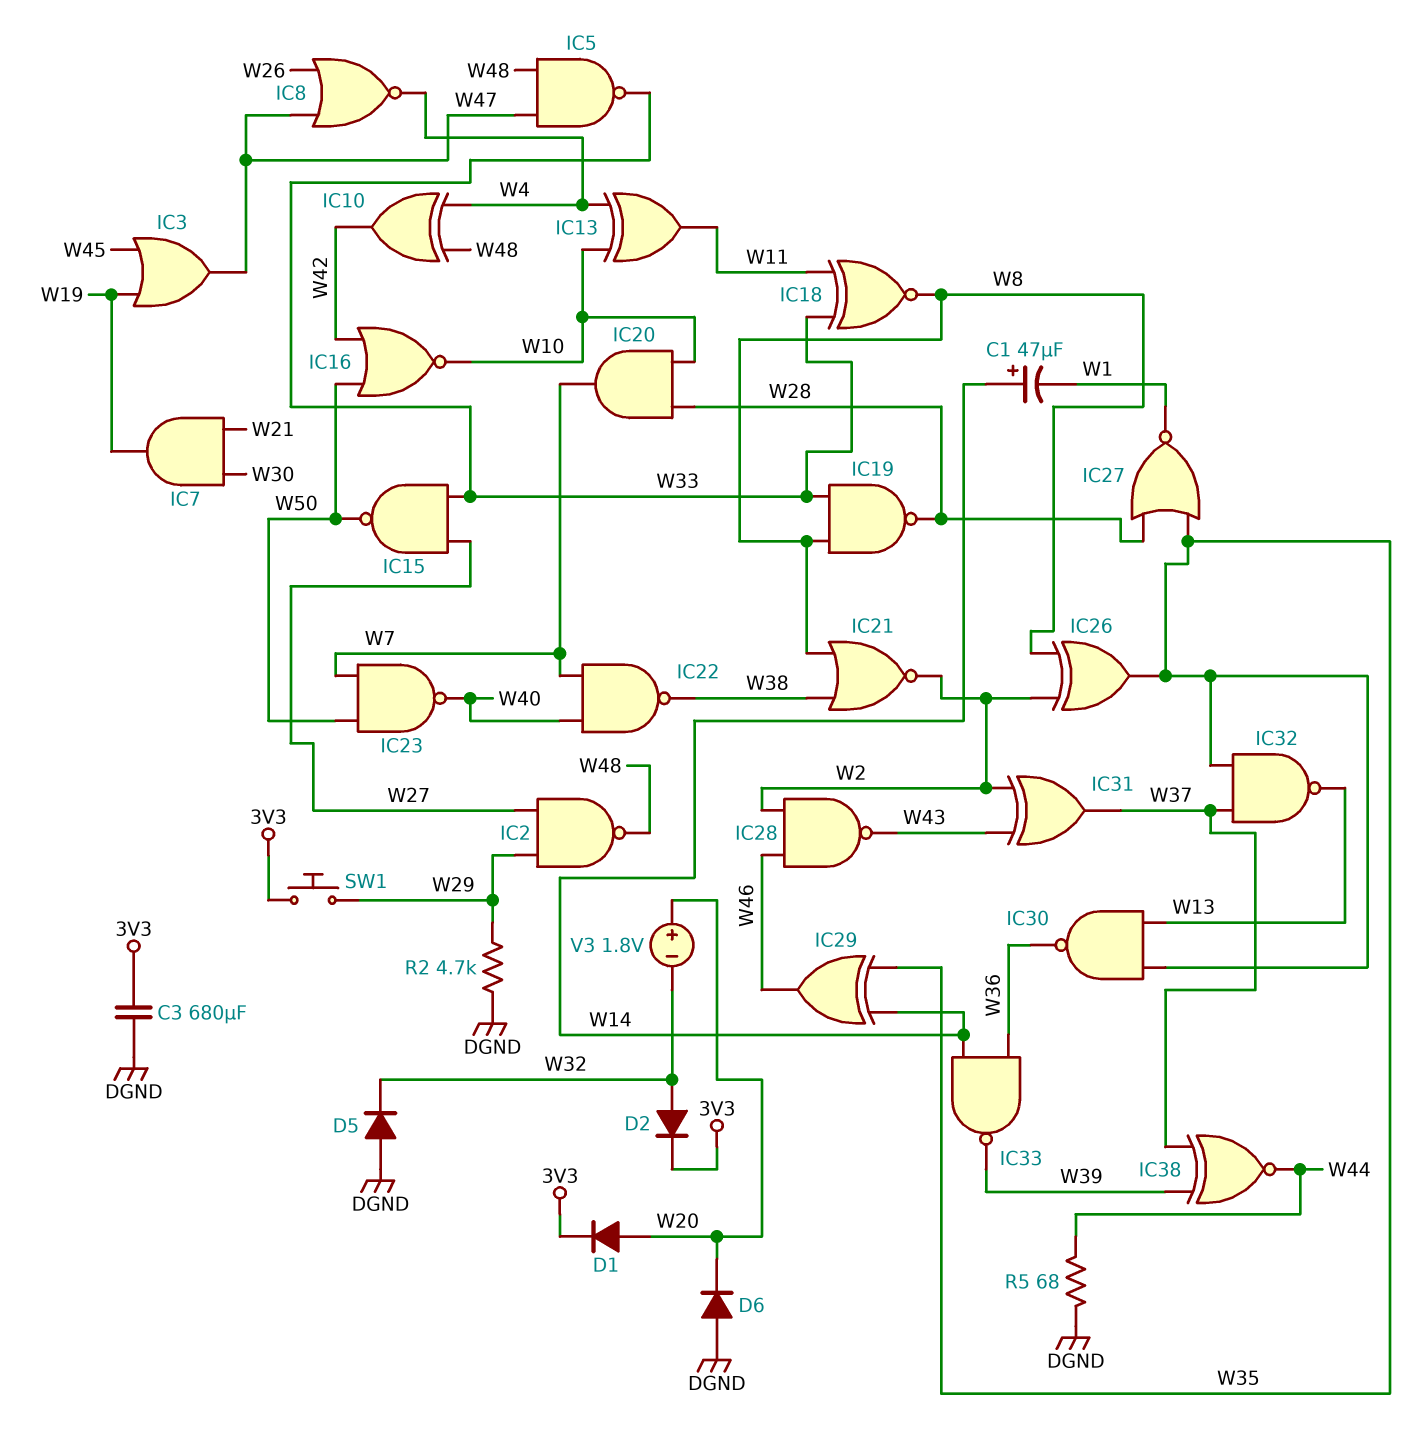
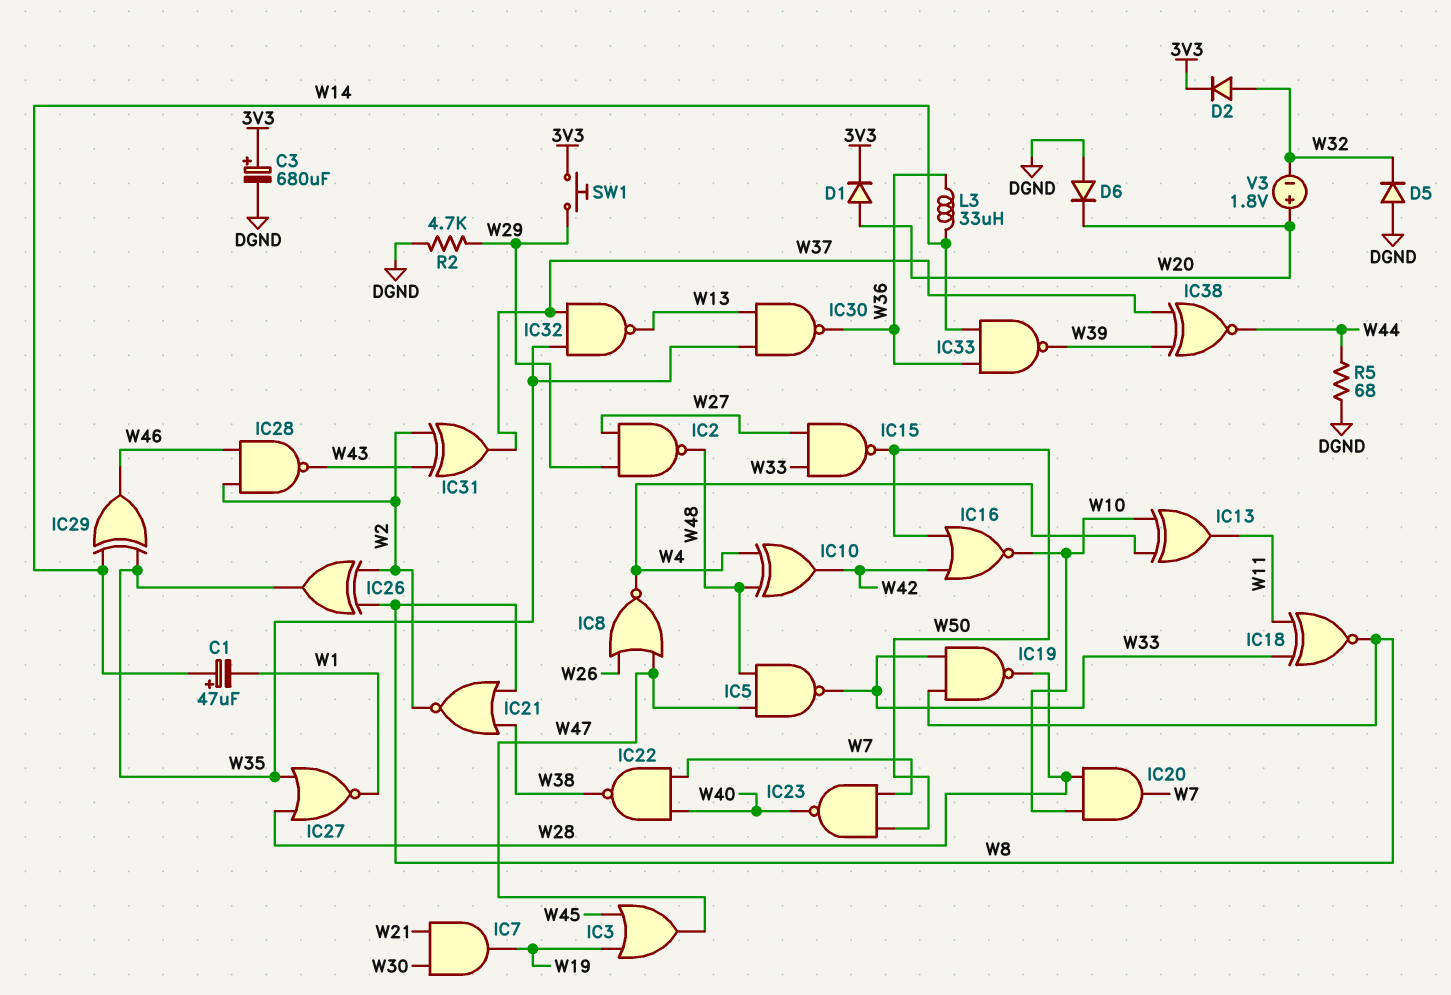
C3: 680uF (3V3, DGND) -> 680uF (plus 3V3, minus DGND)
L3: none -> 33uH (W14, W36)

